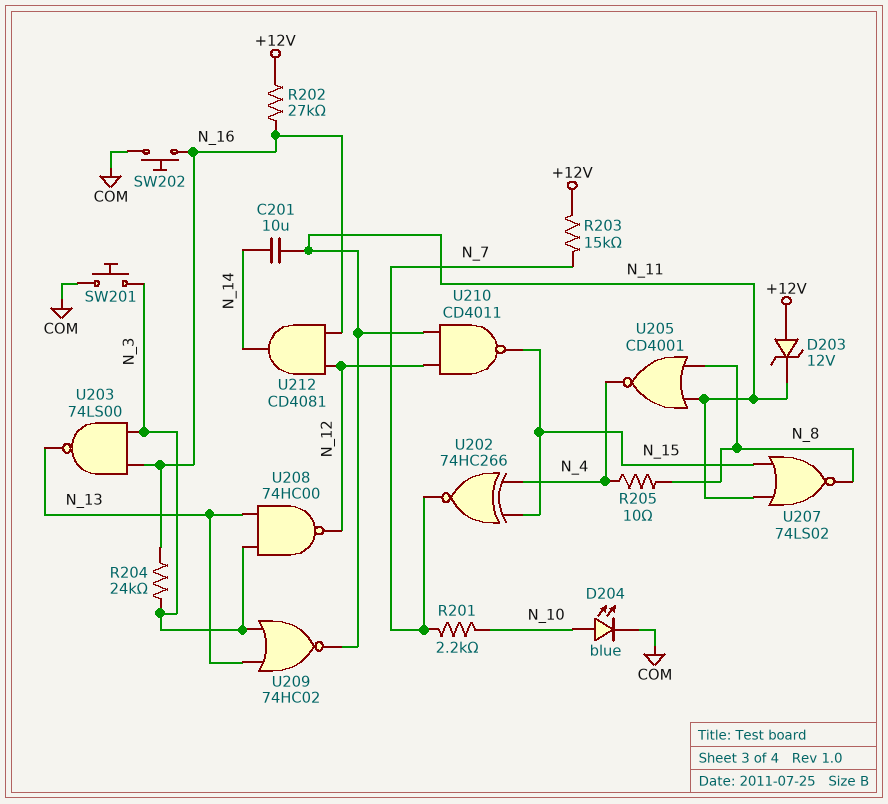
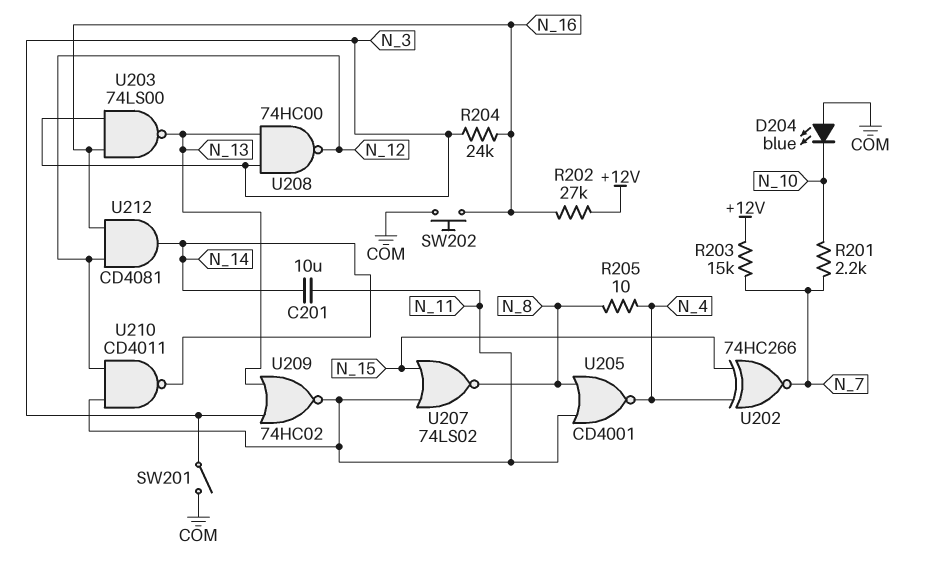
D203: zener 12V (A +12V, K N_11) -> none
D204: LED blue (A N_10, K COM) -> LED blue (A COM, K N_10)
SW201: button (COM, N_3) -> switch (COM, N_3)
U210: NAND CD4011 (in N_11, in N_12, out N_15) -> NAND CD4011 (in N_11, in N_12, out N_14)

